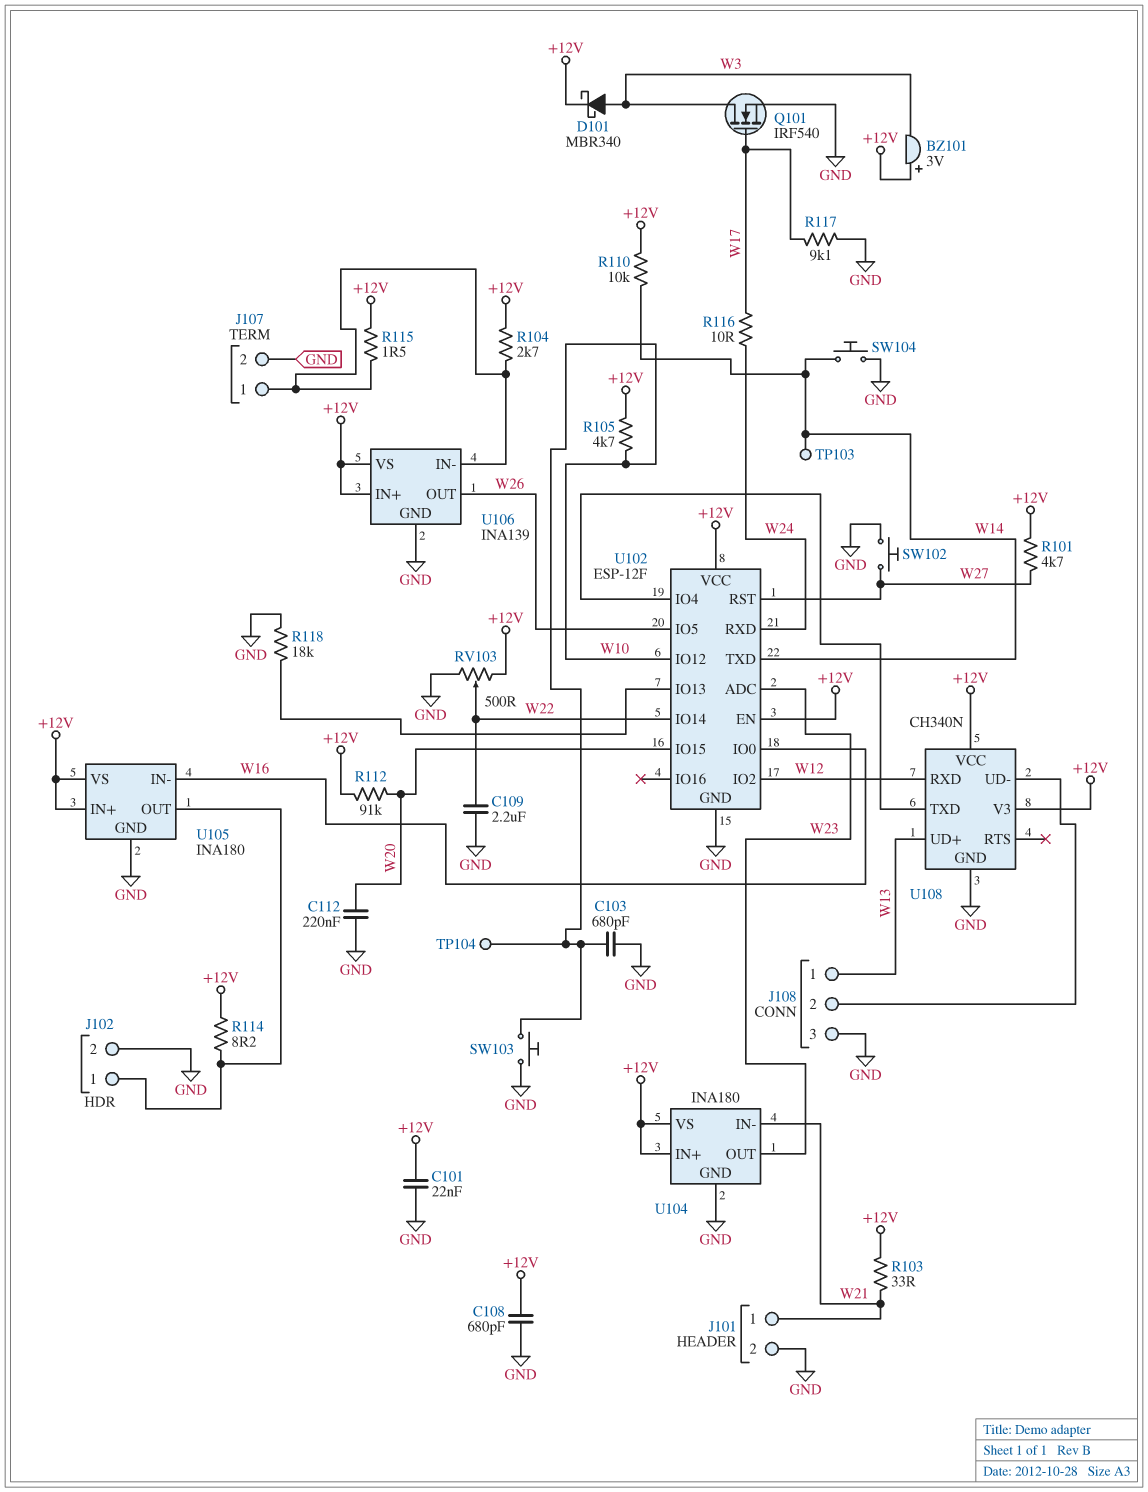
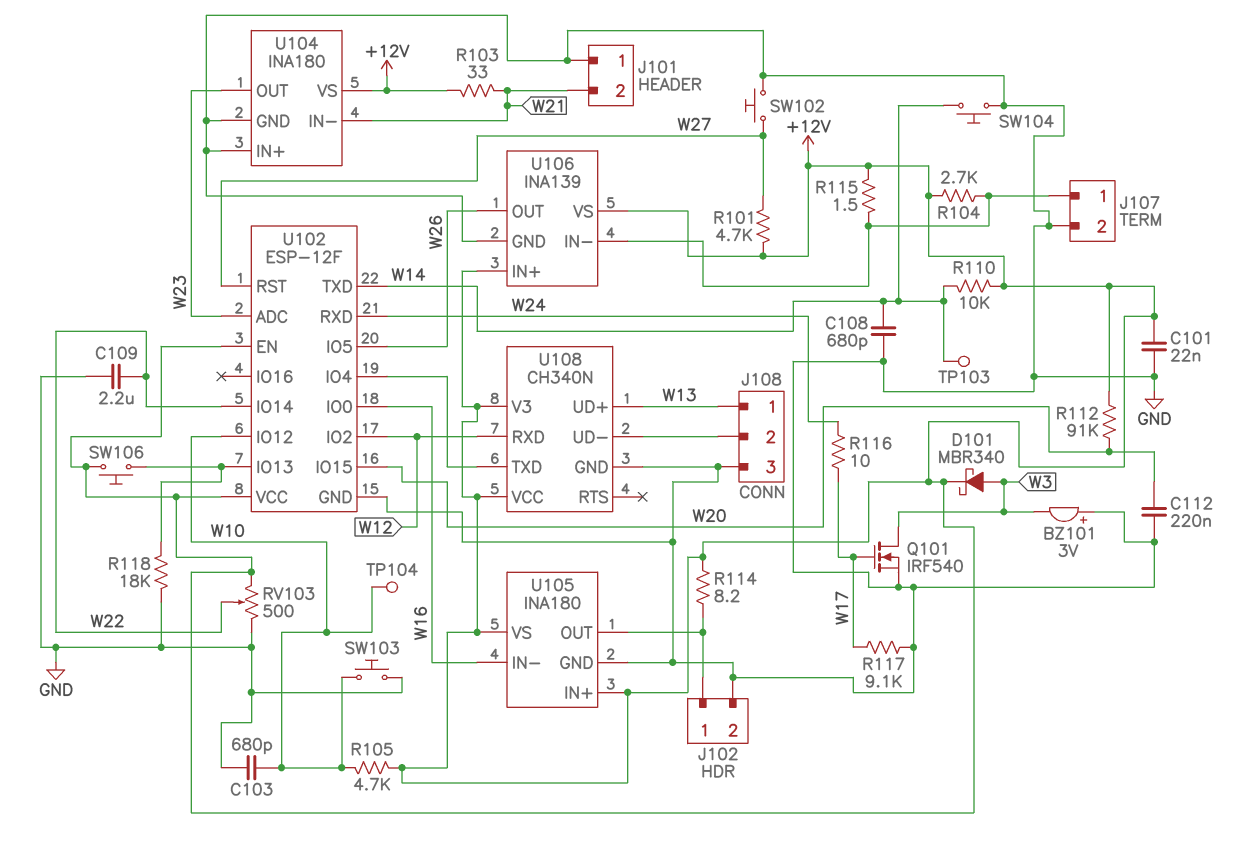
BZ101: buzzer 3V (plus +12V, minus W3) -> buzzer 3V (plus GND, minus W3)
C108: 680pF (+12V, GND) -> 680pF (GND, W14)
J101 pin 1: W21 -> GND
J101 pin 2: GND -> W21
SW106: none -> button (+12V, U102/IO13)
U104 pin IN+: +12V -> GND

